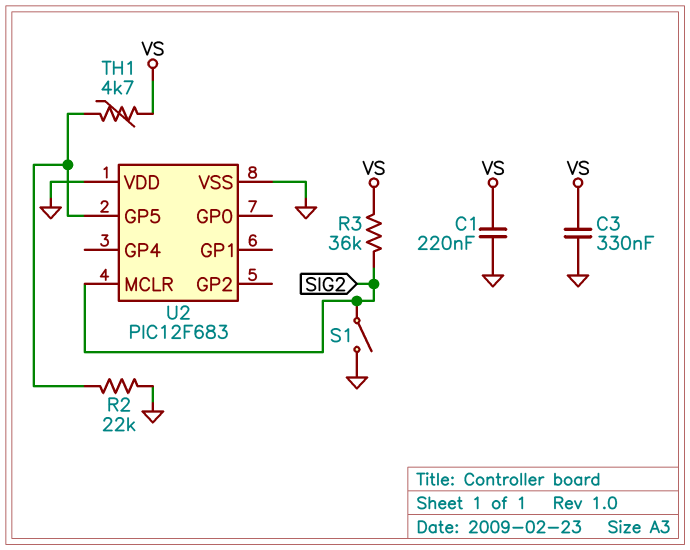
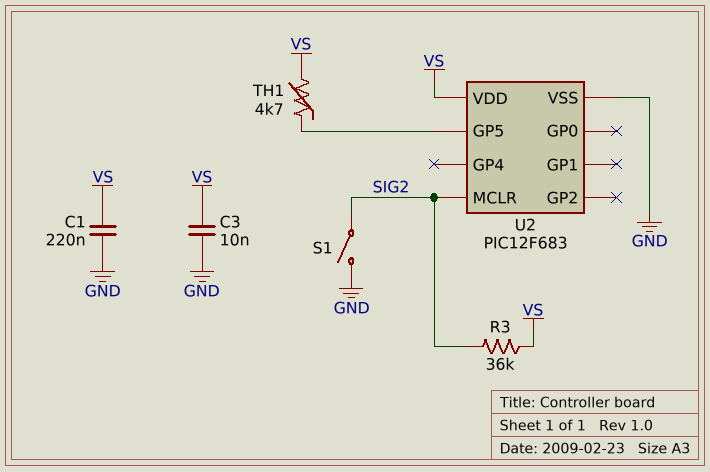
C3: 330nF (GND, VS) -> 10nF (GND, VS)
R2: 22k (GND, U2/GP5) -> none
U2 pin VDD: GND -> VS

